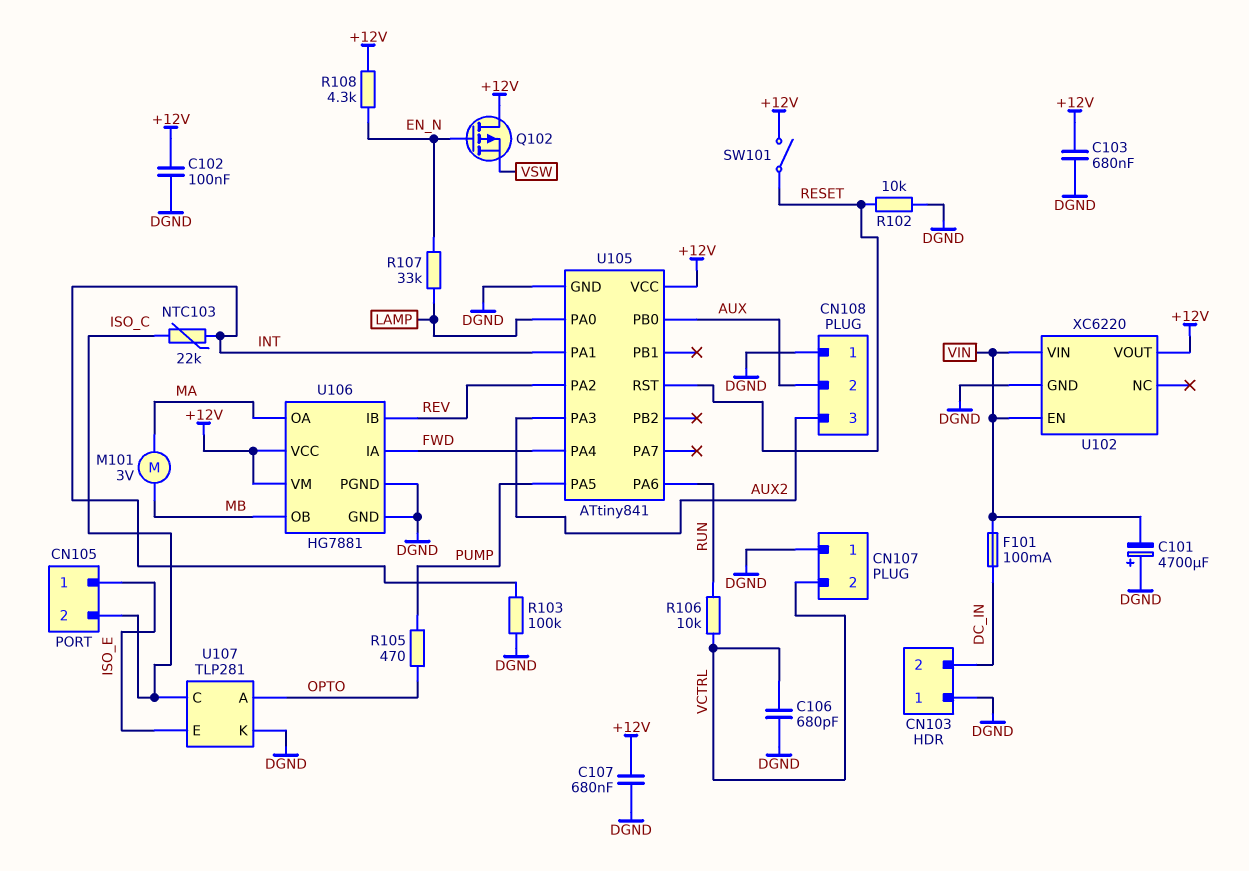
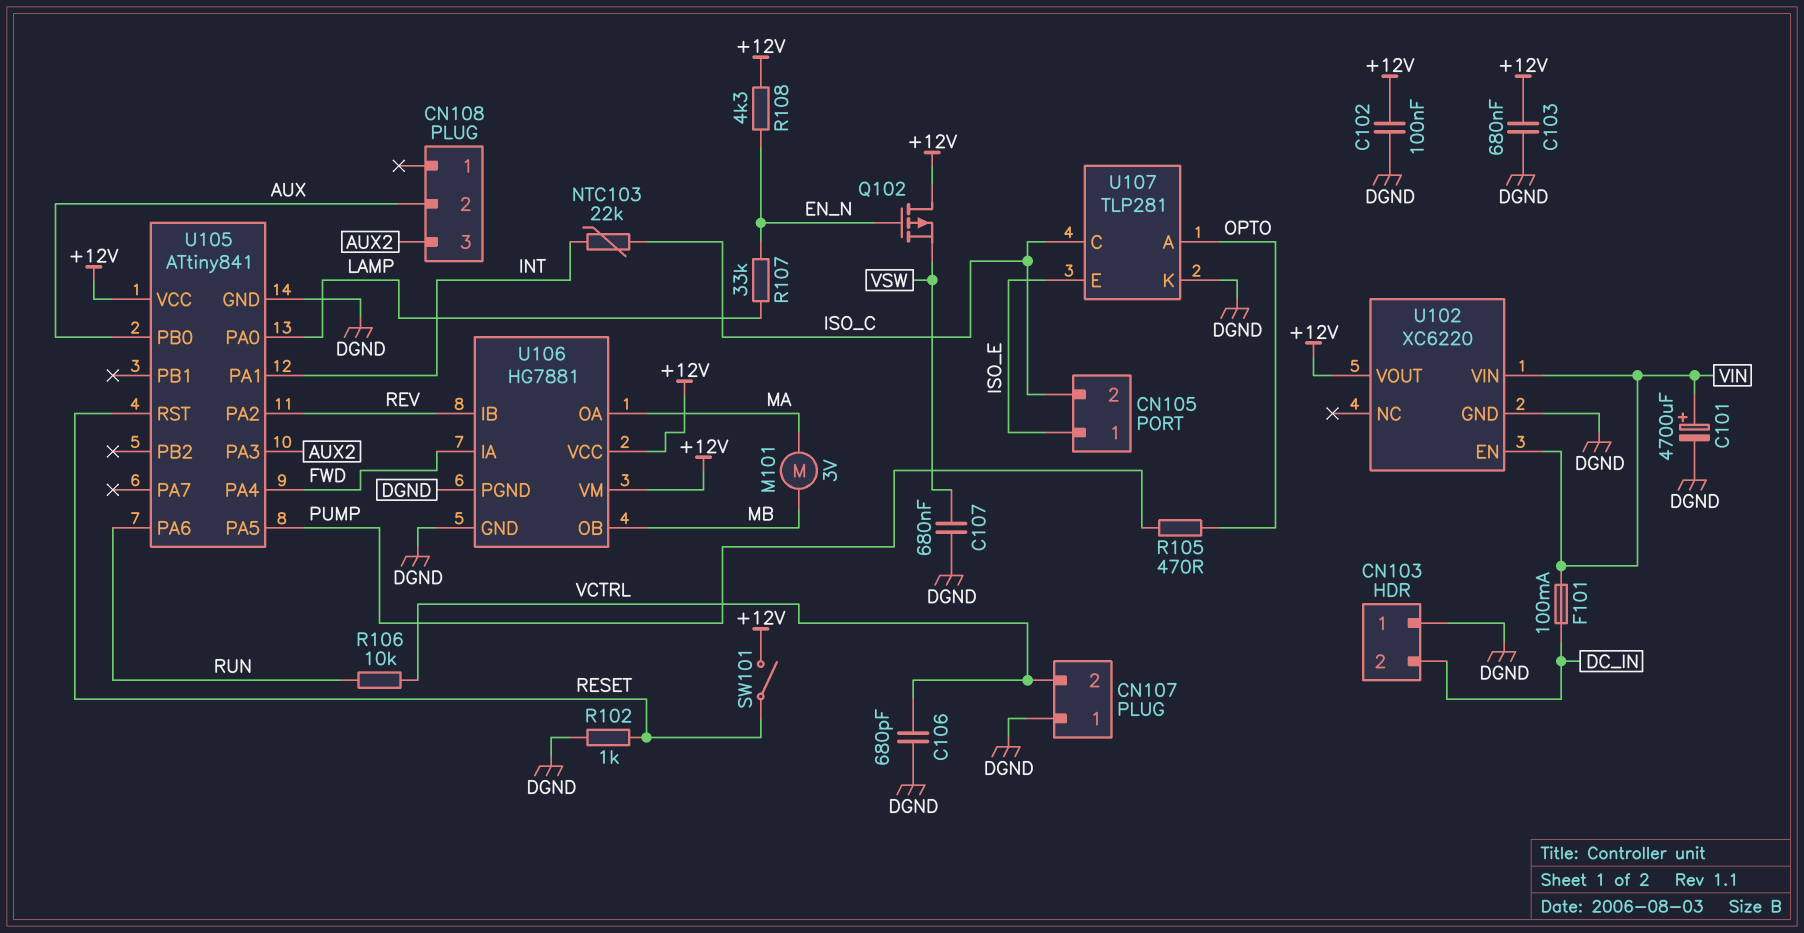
C101: 4700uF (plus DGND, minus VIN) -> 4700uF (plus VIN, minus DGND)
C107: 680nF (+12V, DGND) -> 680nF (DGND, VSW)
CN108 pin 1: DGND -> none
R102: 10k (DGND, RESET) -> 1k (DGND, RESET)
R103: 100k (DGND, INT) -> none

